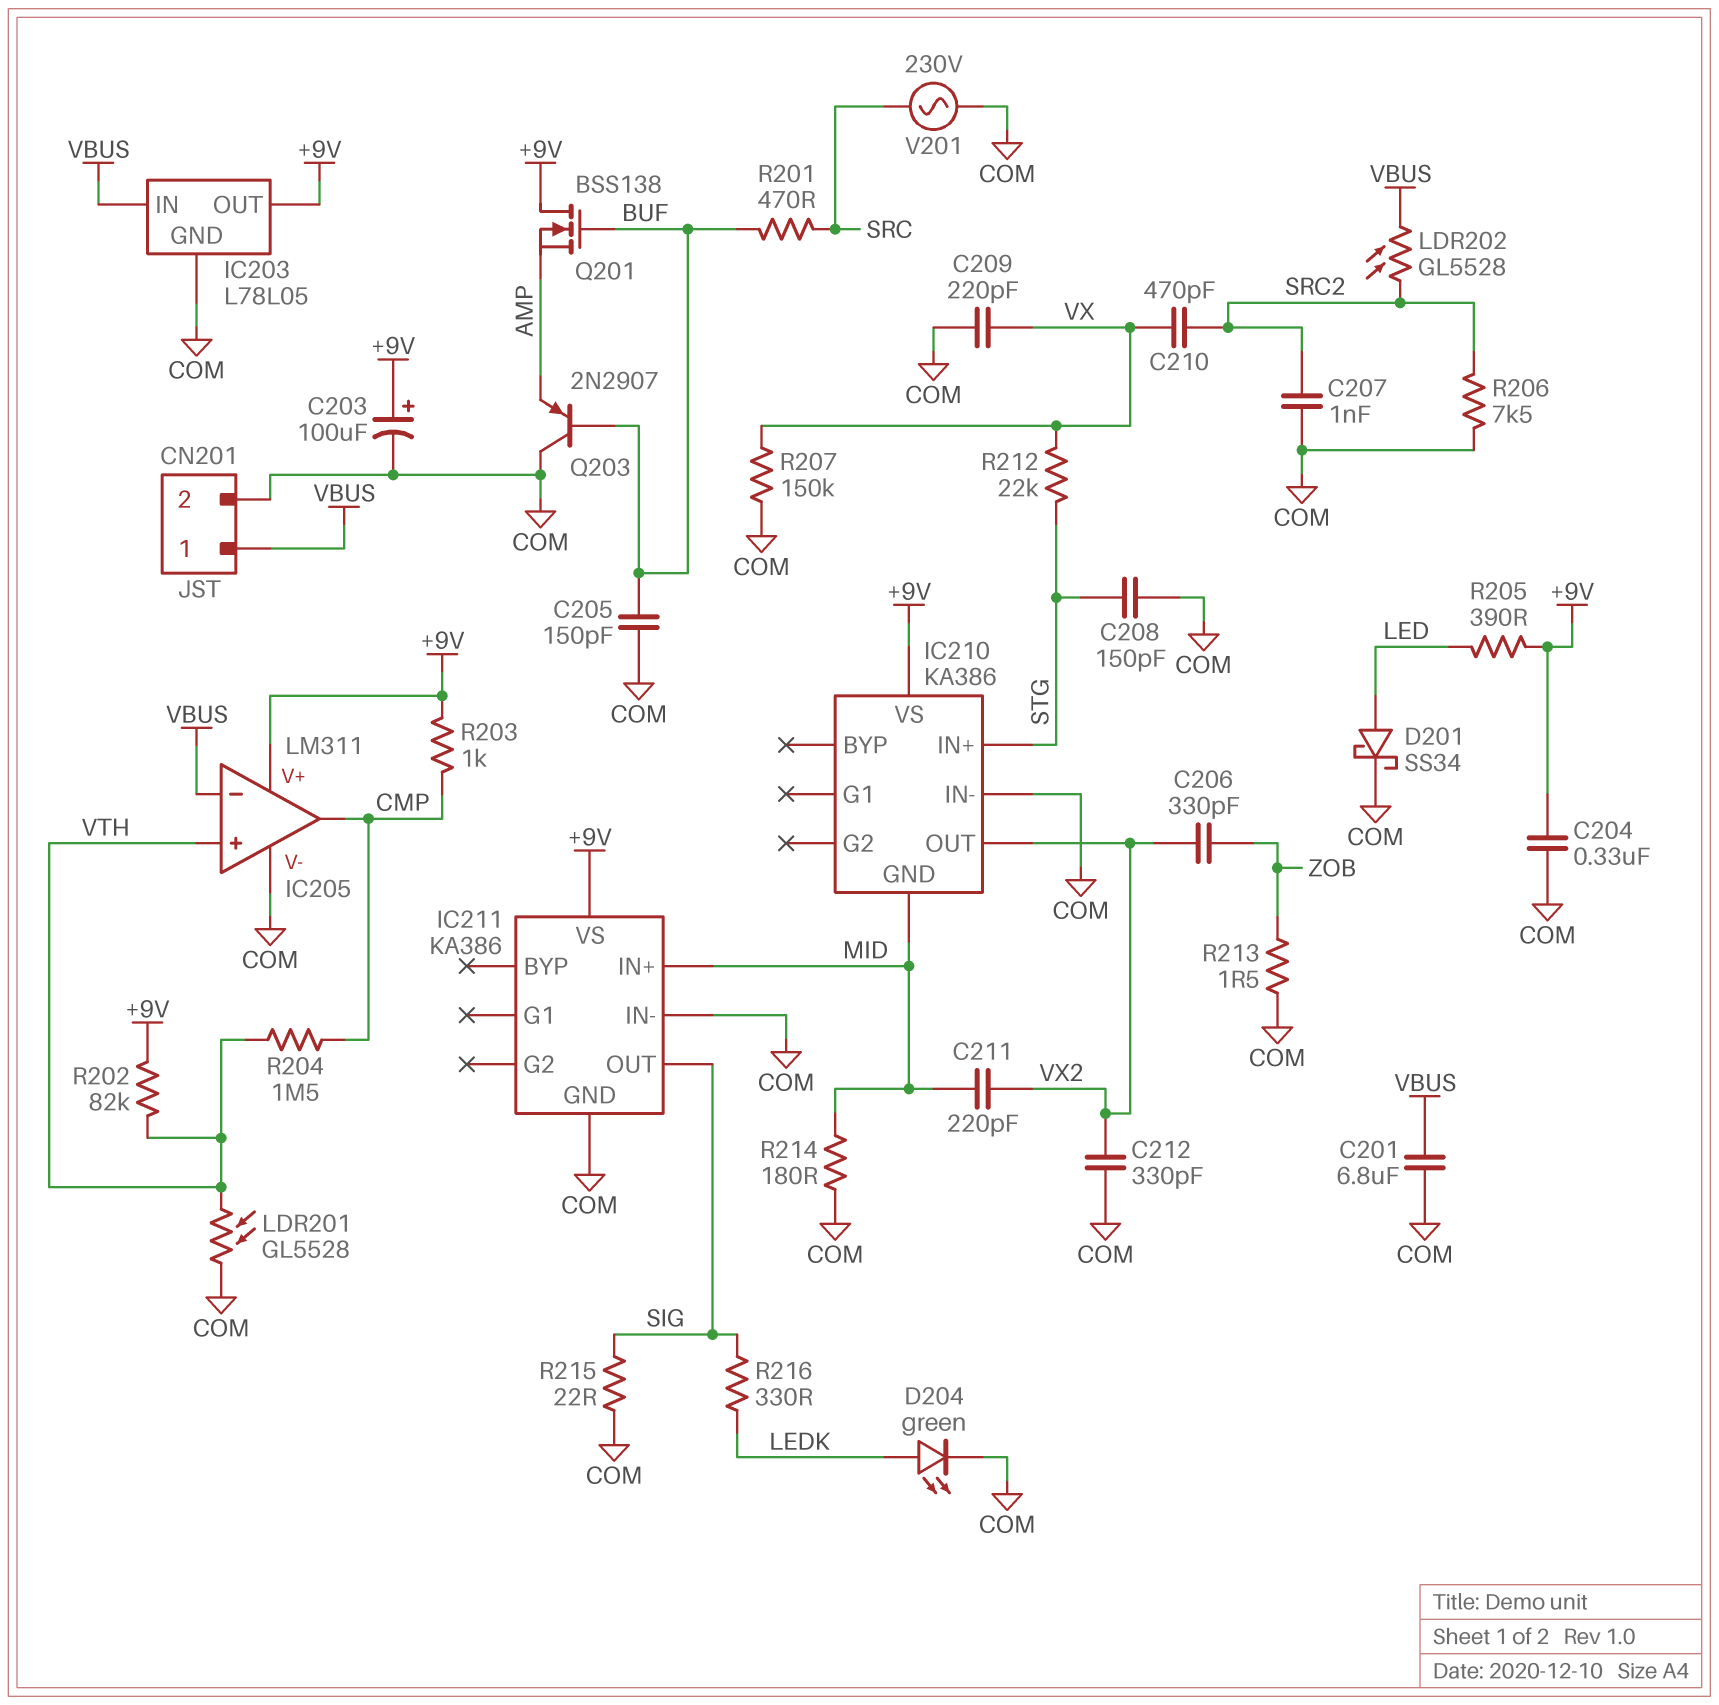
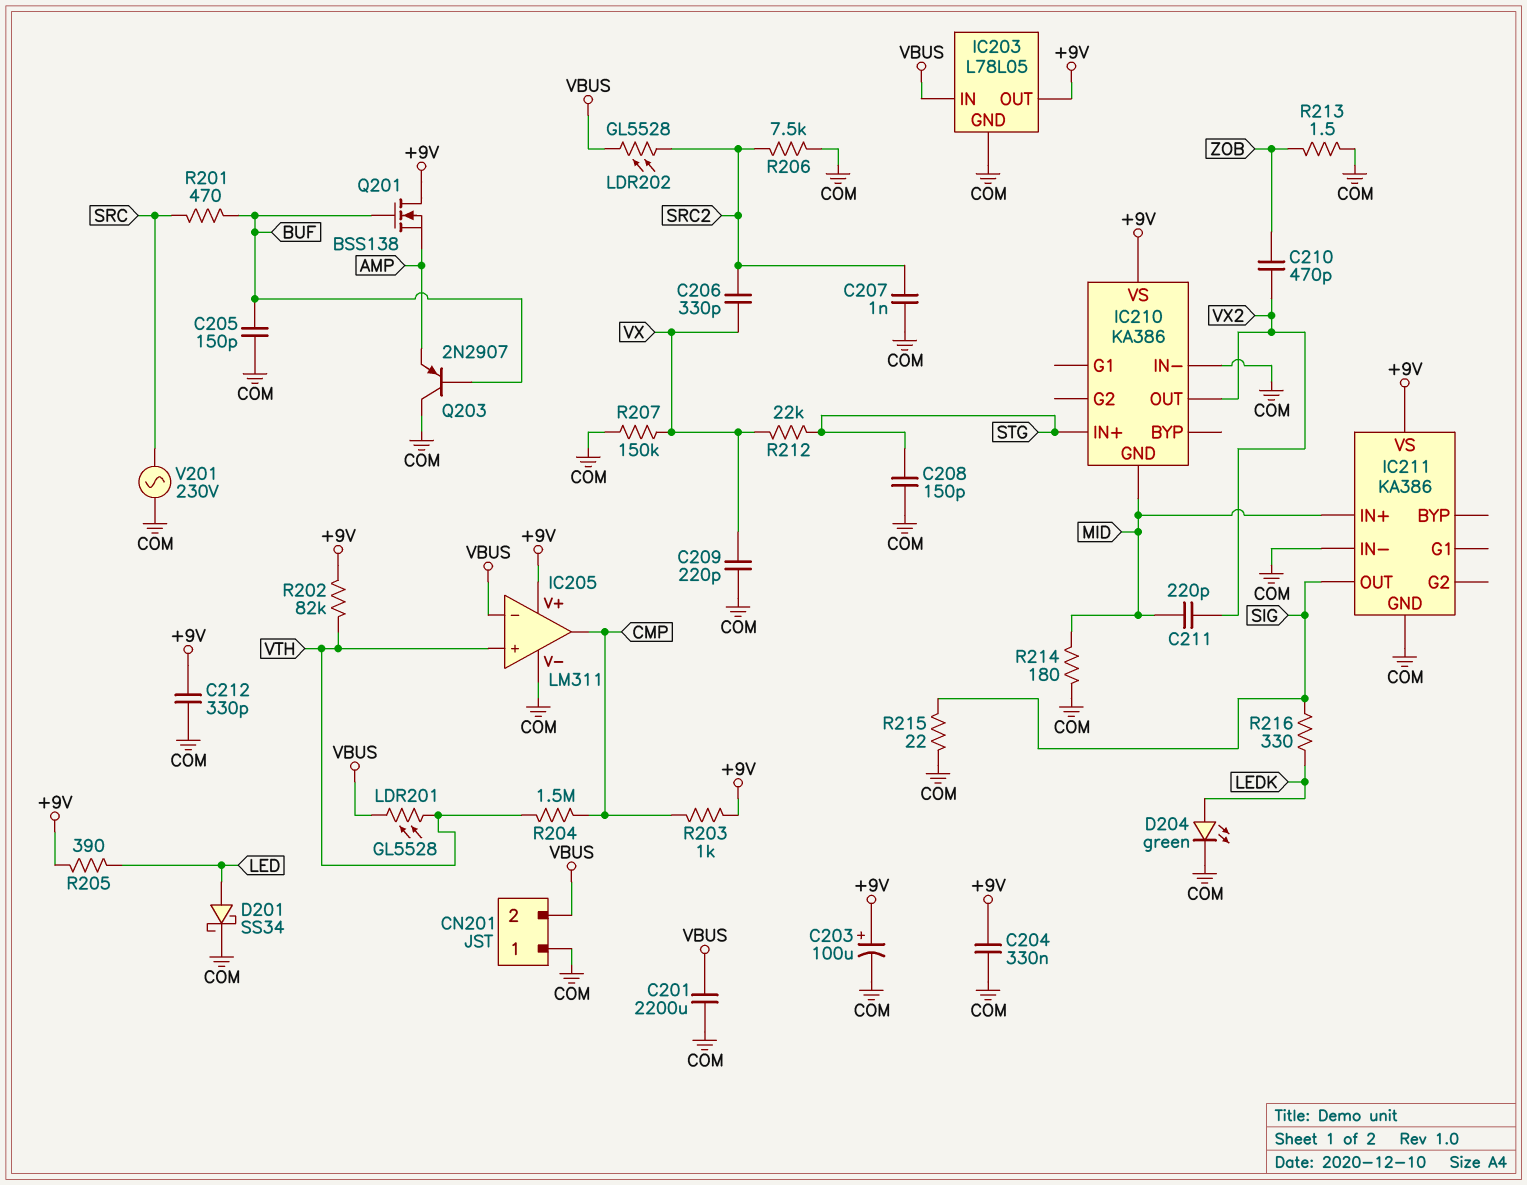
C201: 6.8uF (COM, VBUS) -> 2200uF (COM, VBUS)
C206: 330pF (VX2, ZOB) -> 330pF (SRC2, VX)
C210: 470pF (SRC2, VX) -> 470pF (VX2, ZOB)
C212: 330pF (COM, VX2) -> 330pF (+9V, COM)
CN201 pin 1: VBUS -> COM
CN201 pin 2: COM -> VBUS
LDR201: GL5528 (COM, VTH) -> GL5528 (VBUS, VTH)

